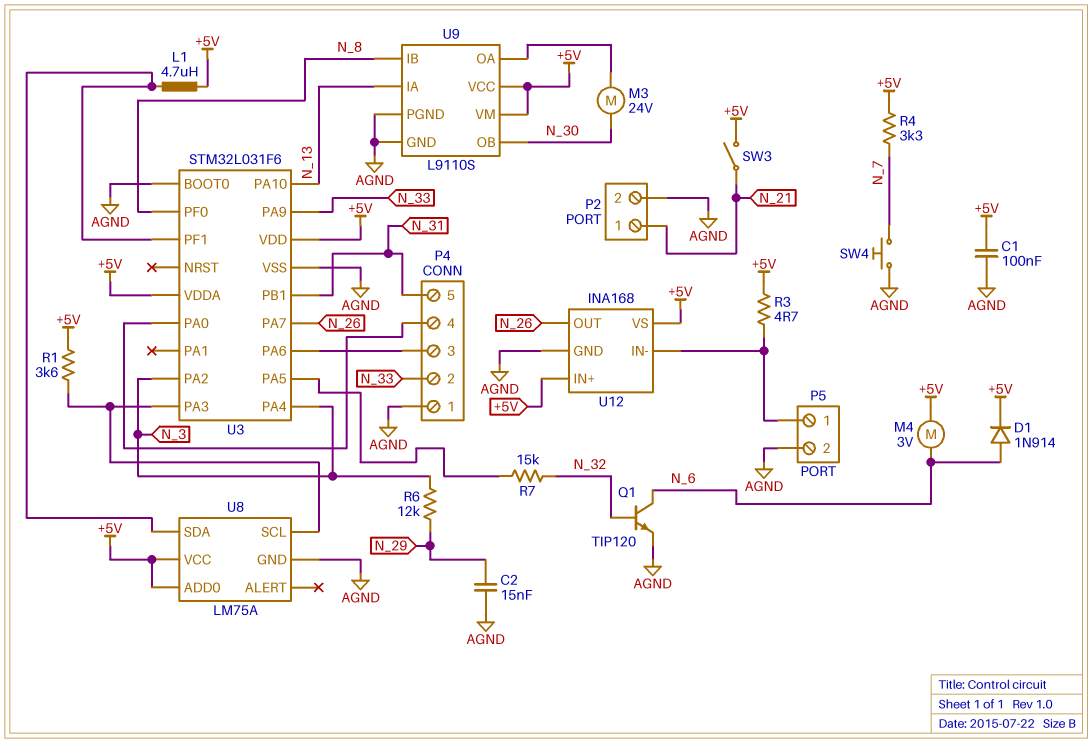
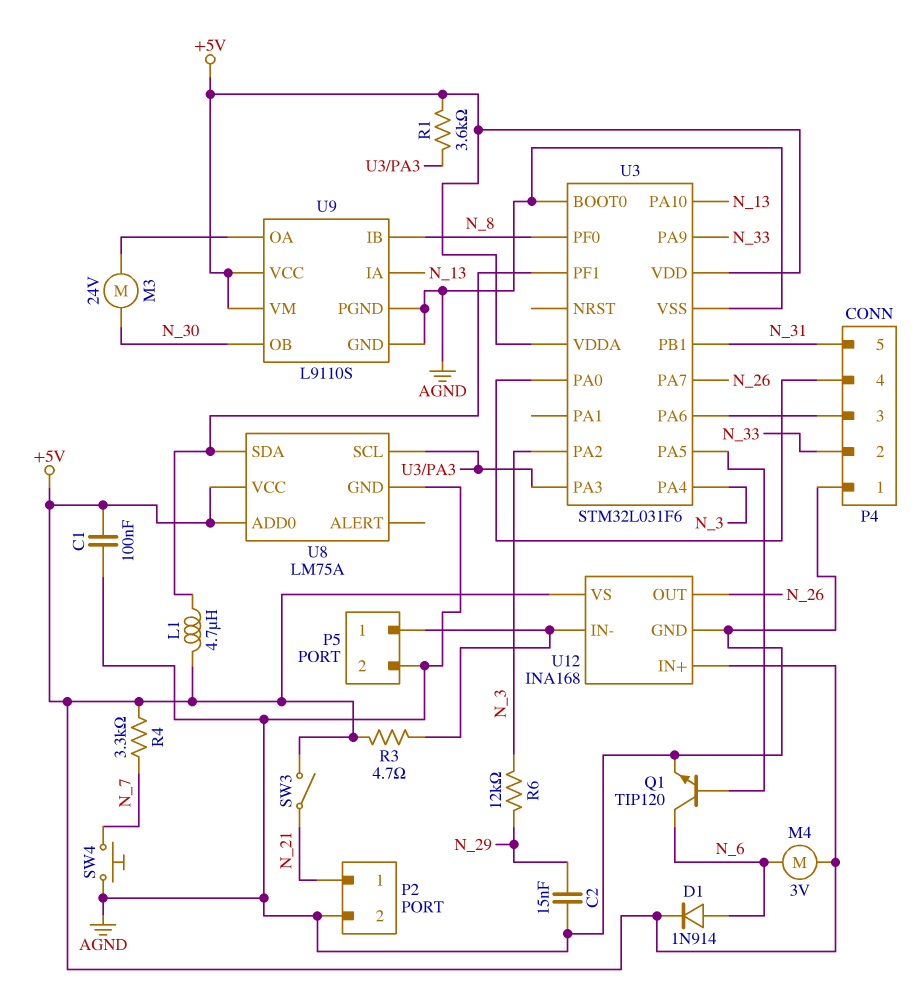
Q1: NPN TIP120 (B N_32, C N_6, E AGND) -> NPN TIP120 (B U3/PA5, C N_6, E AGND)
R7: 15k (N_32, U3/PA5) -> none

